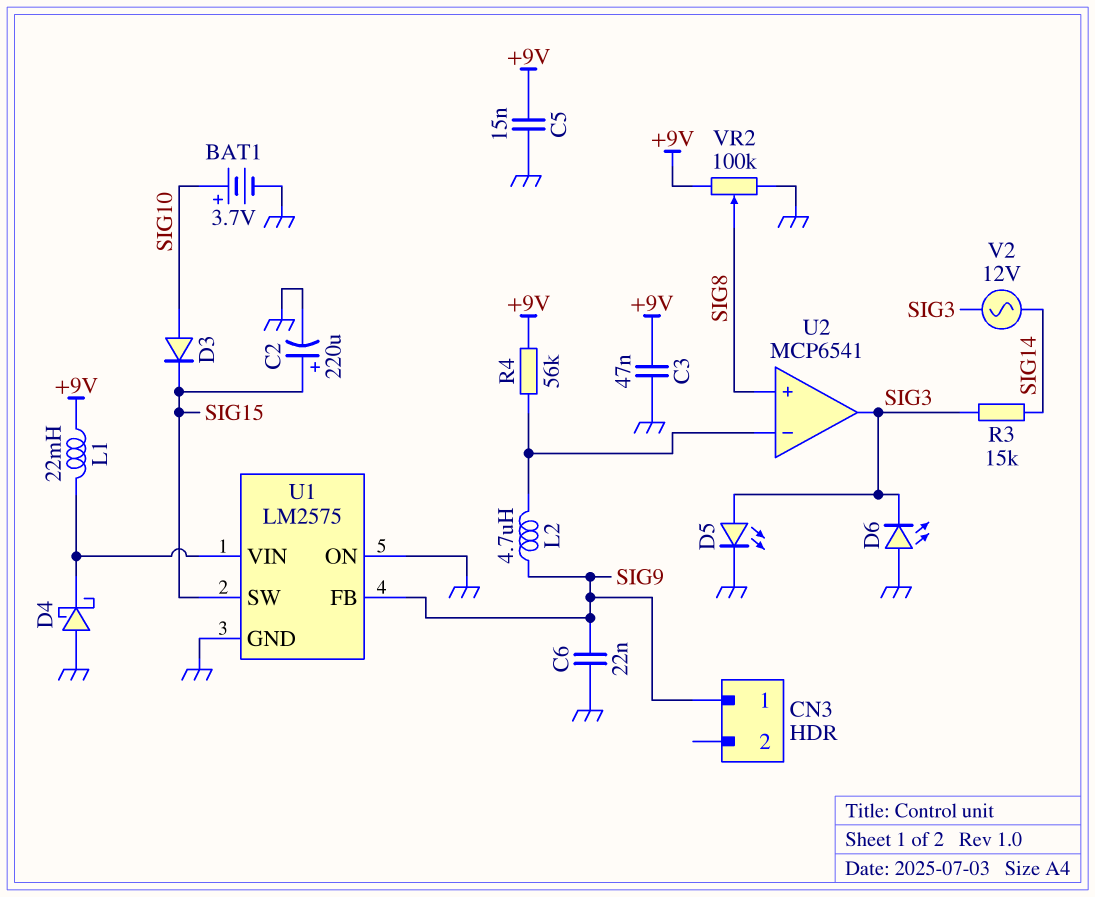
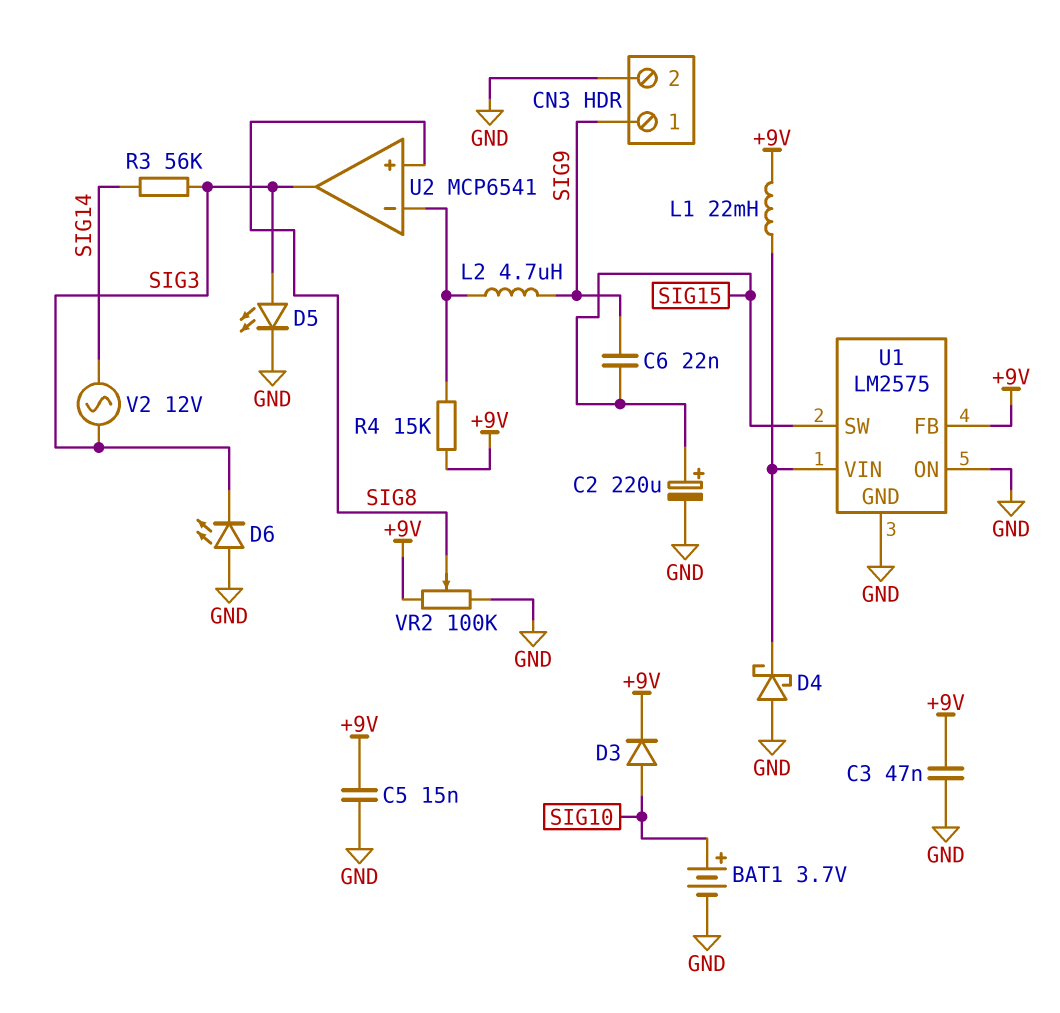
C6: 22nF (GND, SIG9) -> 22nF (SIG9, SIG15)
CN3 pin 2: none -> GND
D3: diode (A SIG10, K SIG15) -> diode (A SIG10, K +9V)
R3: 15k (SIG3, SIG14) -> 56k (SIG3, SIG14)
R4: 56k (+9V, U2/in-) -> 15k (+9V, U2/in-)
U1 pin FB: SIG9 -> +9V

